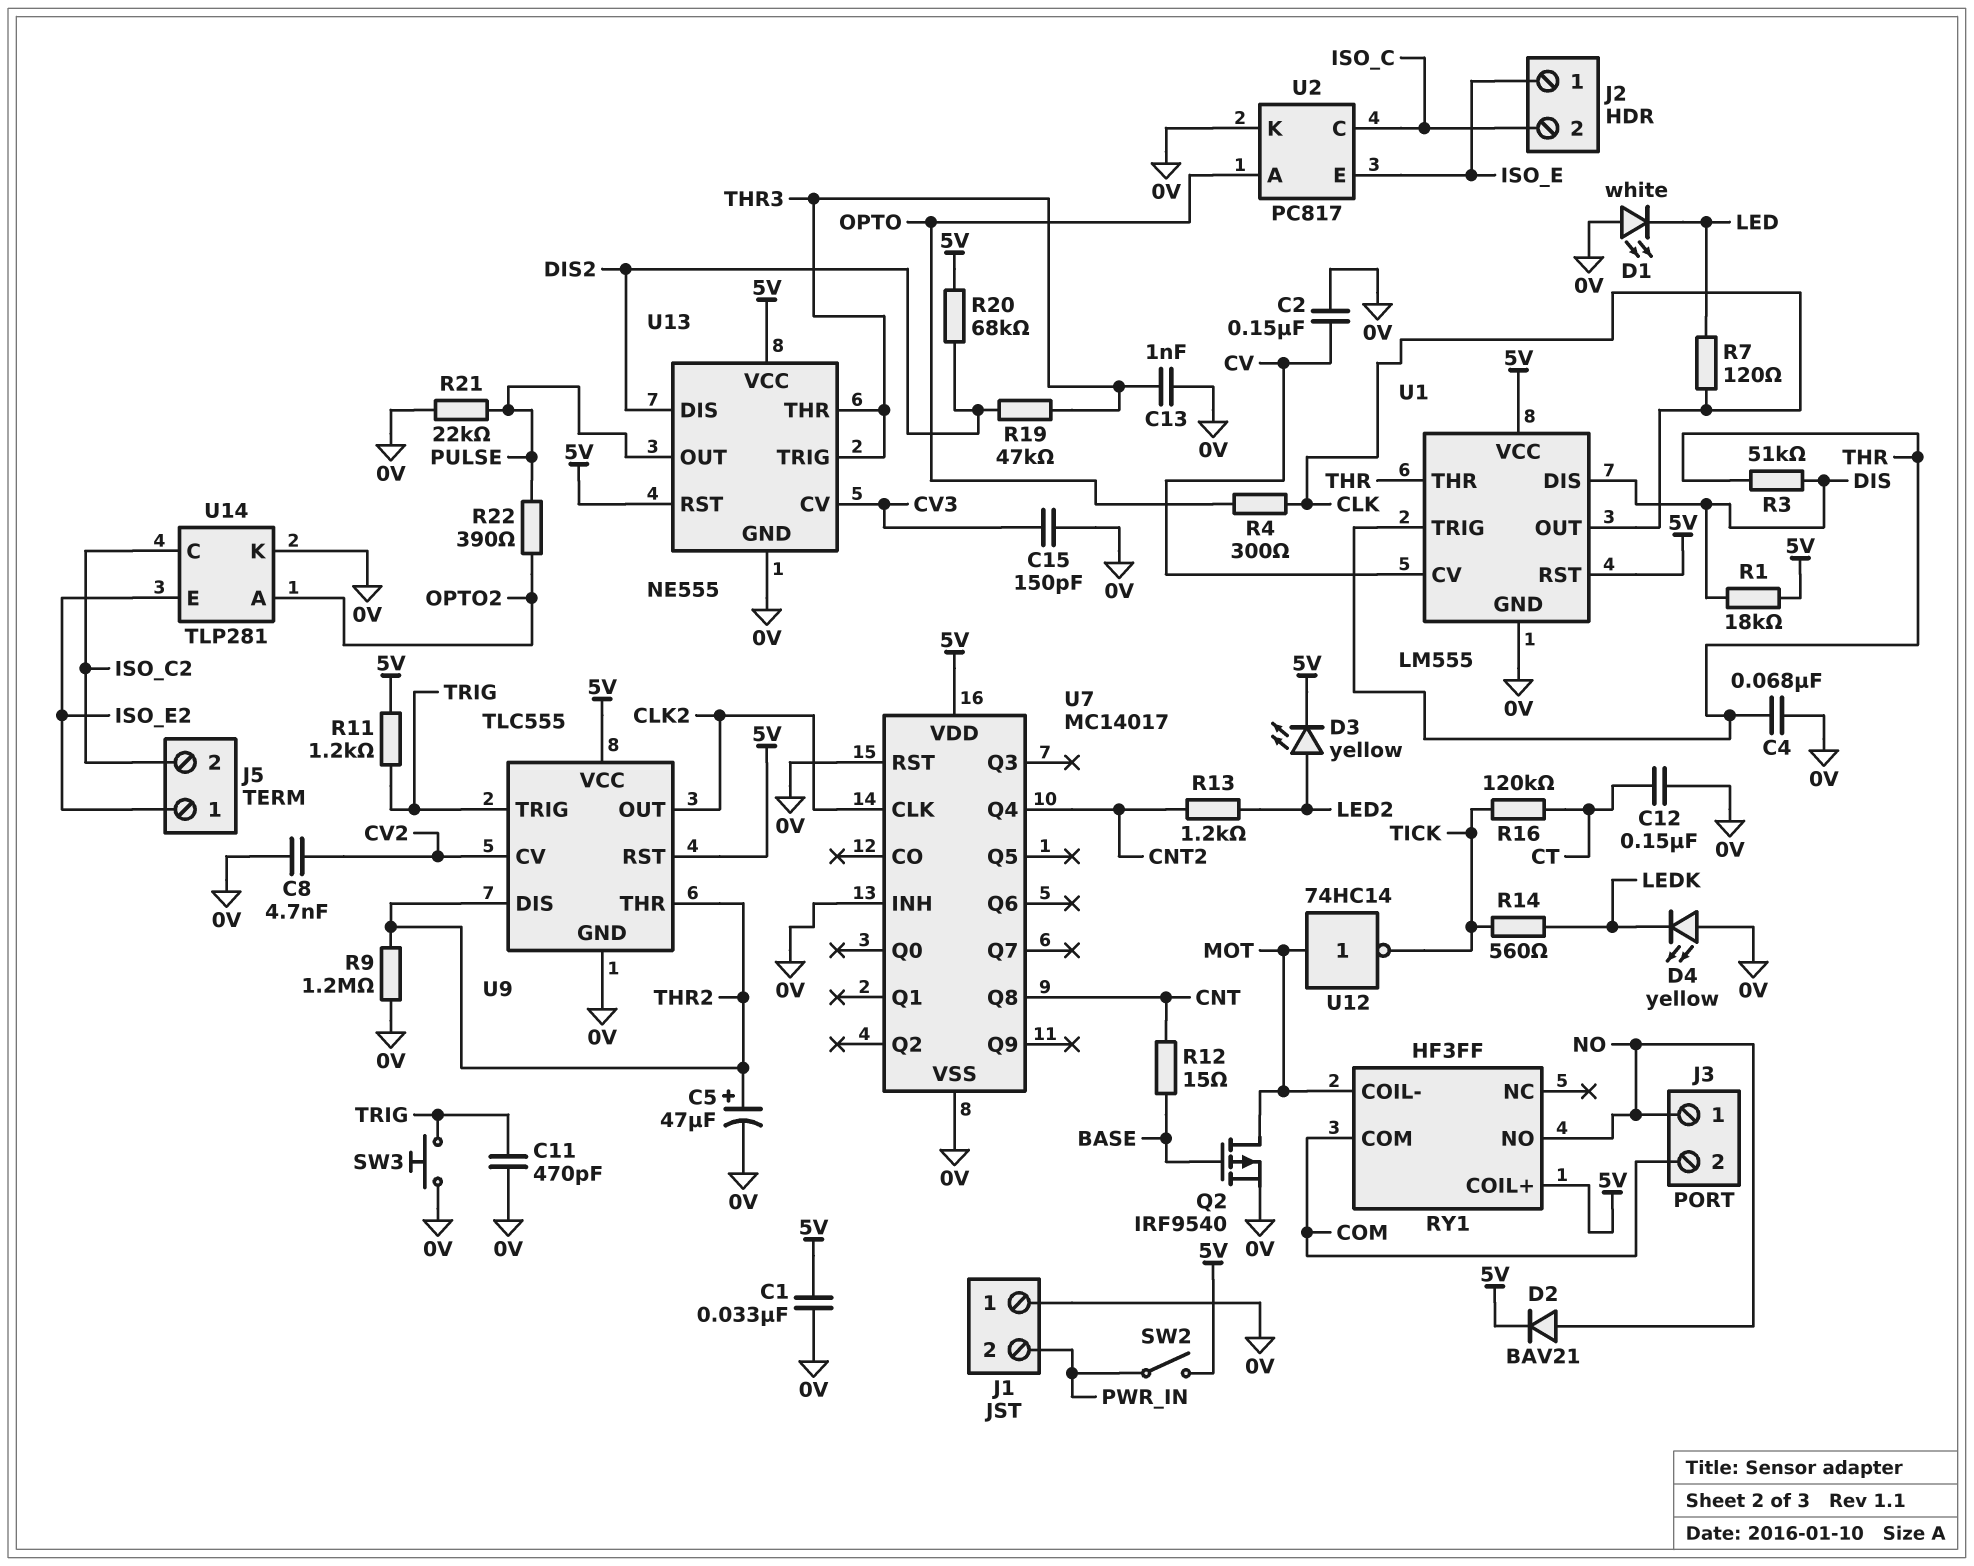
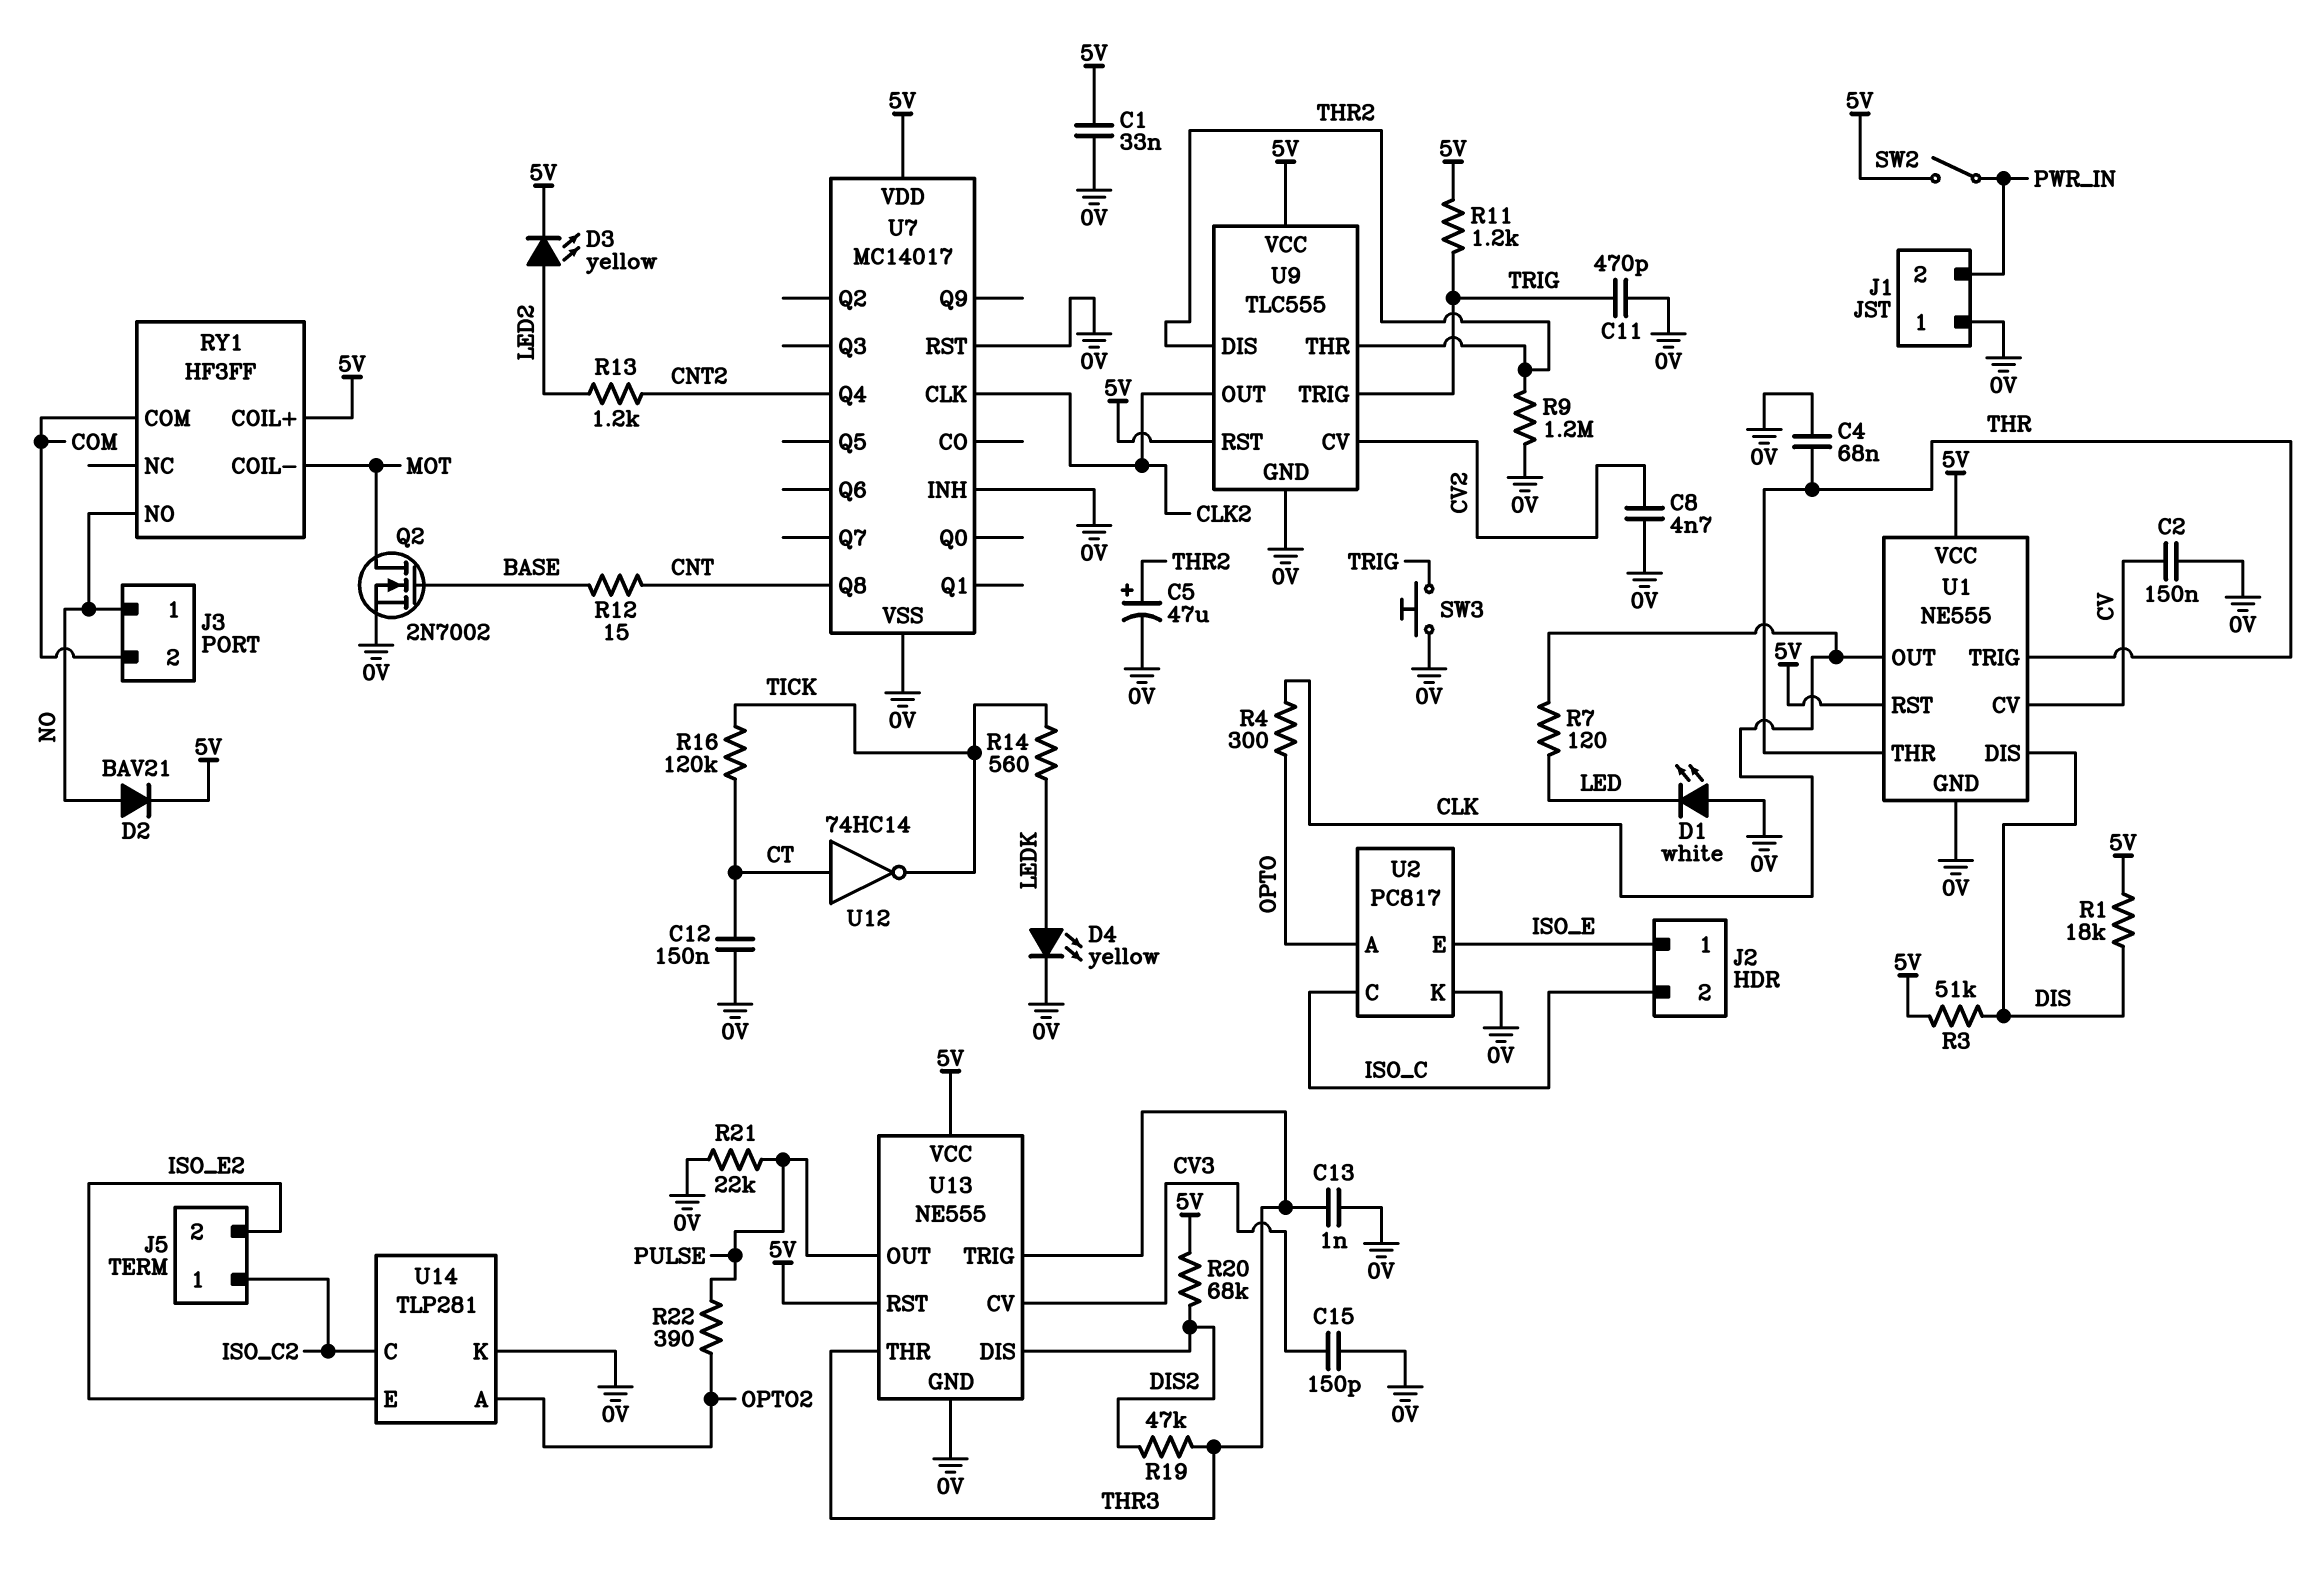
D4: LED yellow (A 0V, K LEDK) -> LED yellow (A LEDK, K 0V)
J5 pin 1: ISO_E2 -> ISO_C2
J5 pin 2: ISO_C2 -> ISO_E2
Q2: PMOS IRF9540 (G BASE, D MOT, S 0V) -> NMOS 2N7002 (G BASE, D MOT, S 0V)
R3: 51k (DIS, THR) -> 51k (5V, DIS)
U1: LM555 -> NE555
U12: NOT 74HC14 (in MOT, out TICK) -> NOT 74HC14 (in CT, out TICK)

